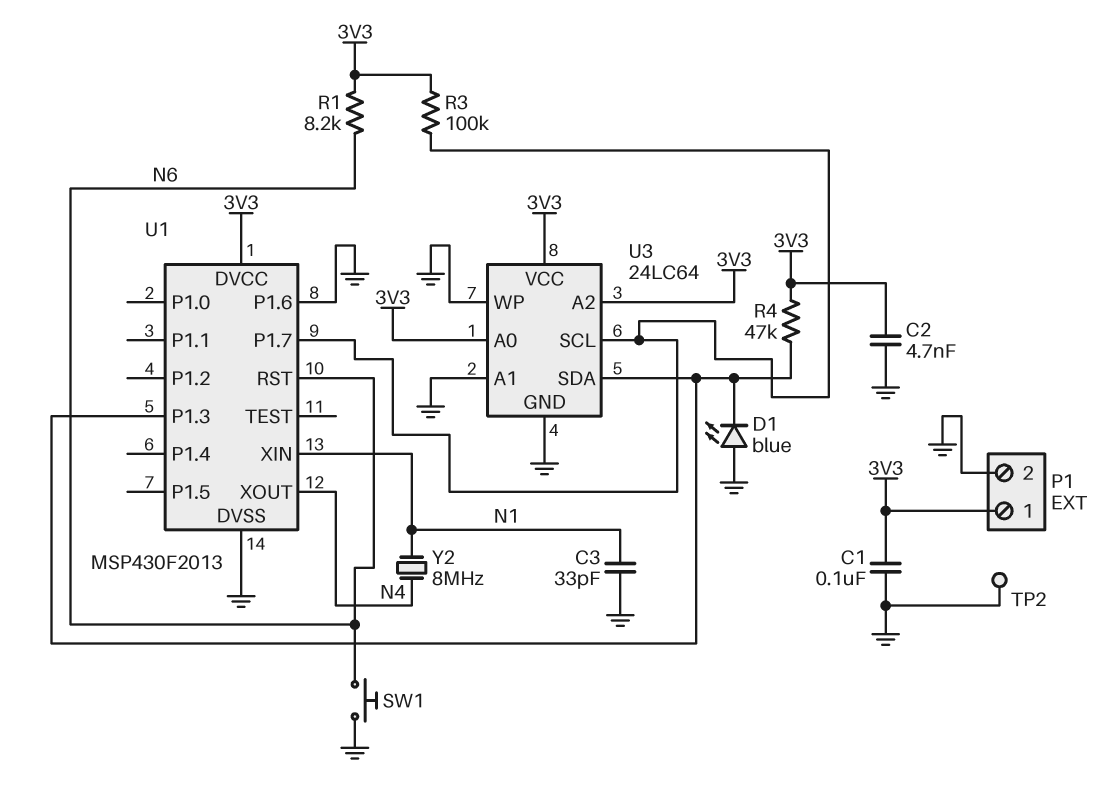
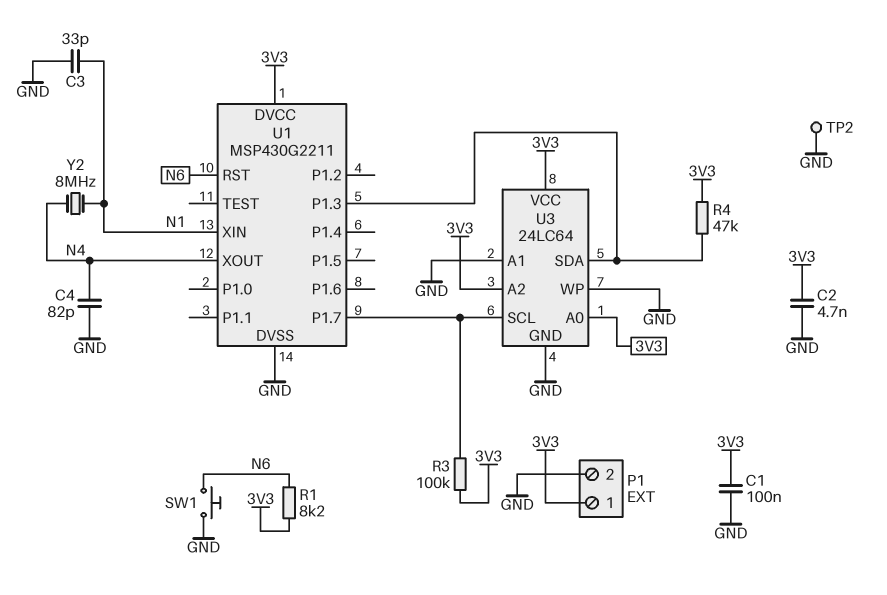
C4: none -> 82pF (GND, N4)
D1: LED blue (A GND, K U1/P1.3) -> none
U1: MSP430F2013 -> MSP430G2211
U1 pin P1.6: GND -> none

